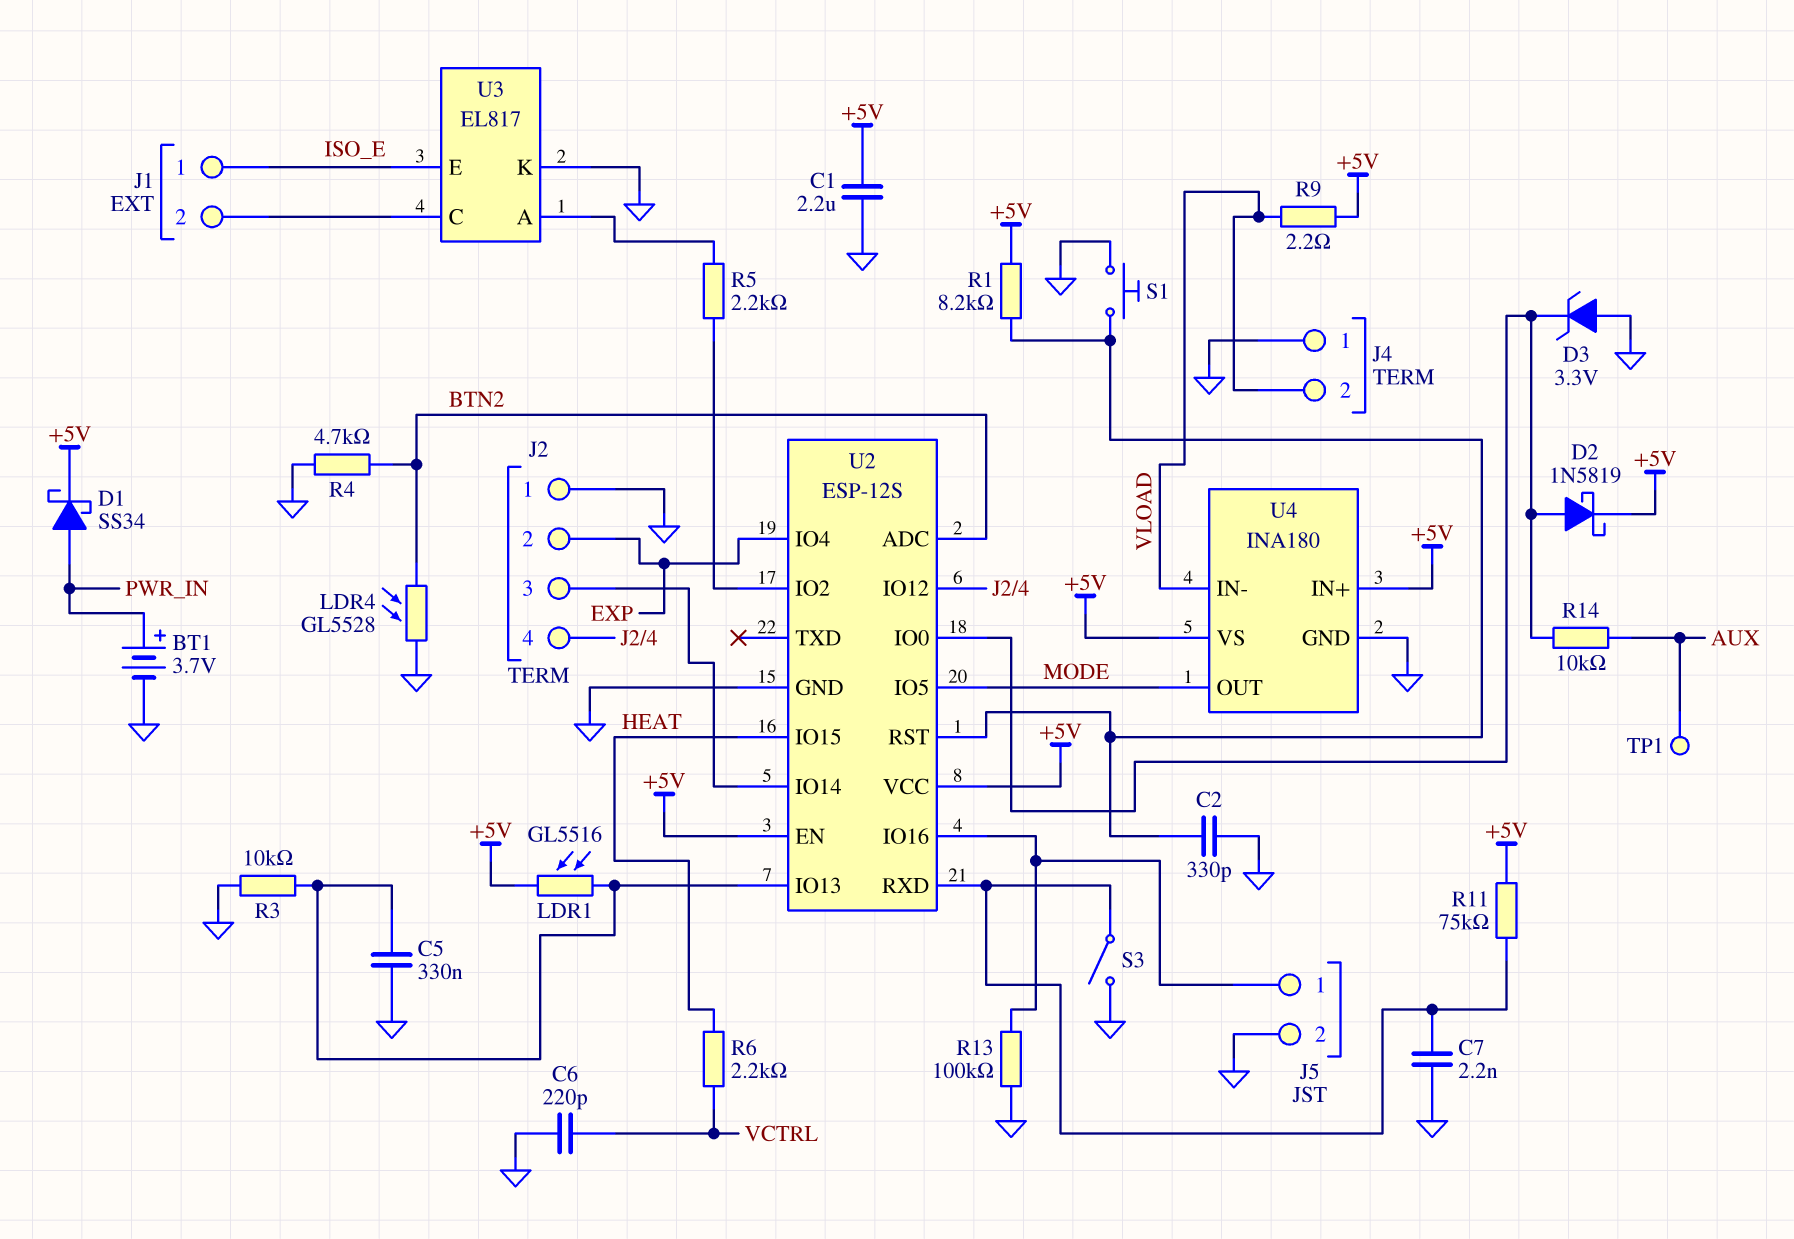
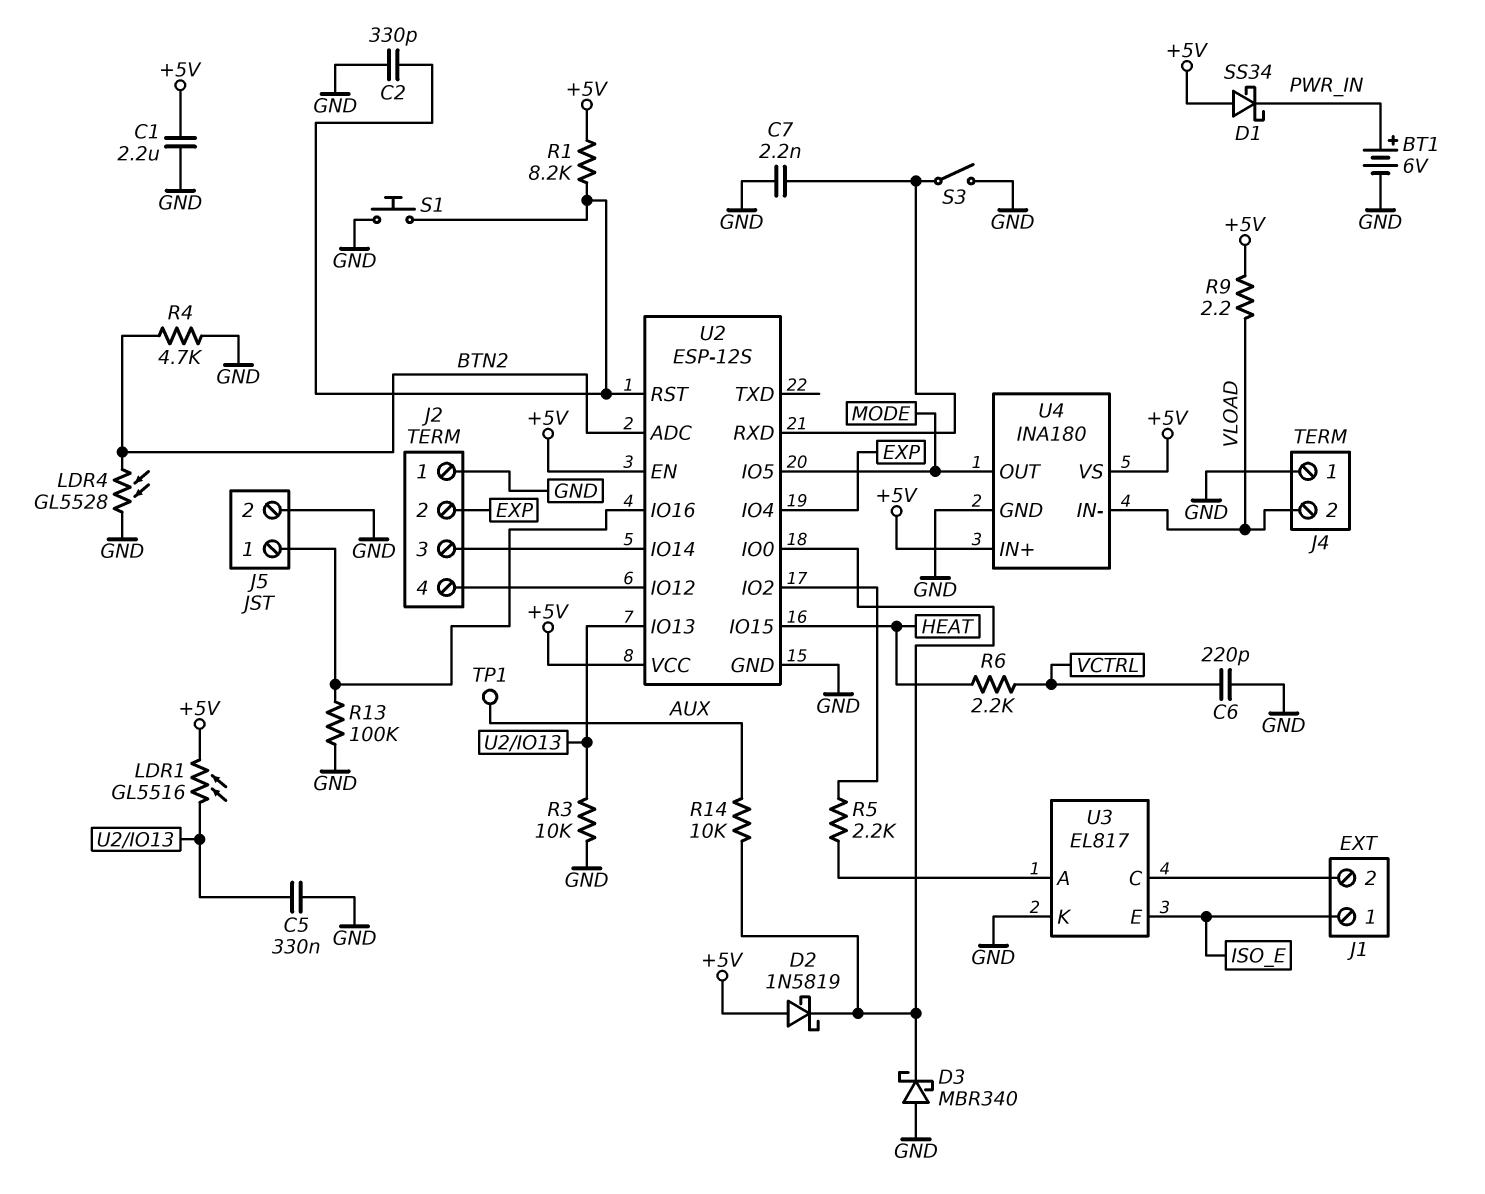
BT1: 3.7V (plus PWR_IN, minus GND) -> 6V (plus PWR_IN, minus GND)
D1: schottky SS34 (A PWR_IN, K +5V) -> schottky SS34 (A +5V, K PWR_IN)
D2: schottky 1N5819 (A U2/IO0, K +5V) -> schottky 1N5819 (A +5V, K U2/IO0)
D3: zener 3.3V (A GND, K U2/IO0) -> schottky MBR340 (A GND, K U2/IO0)
R11: 75k (+5V, U2/RXD) -> none

